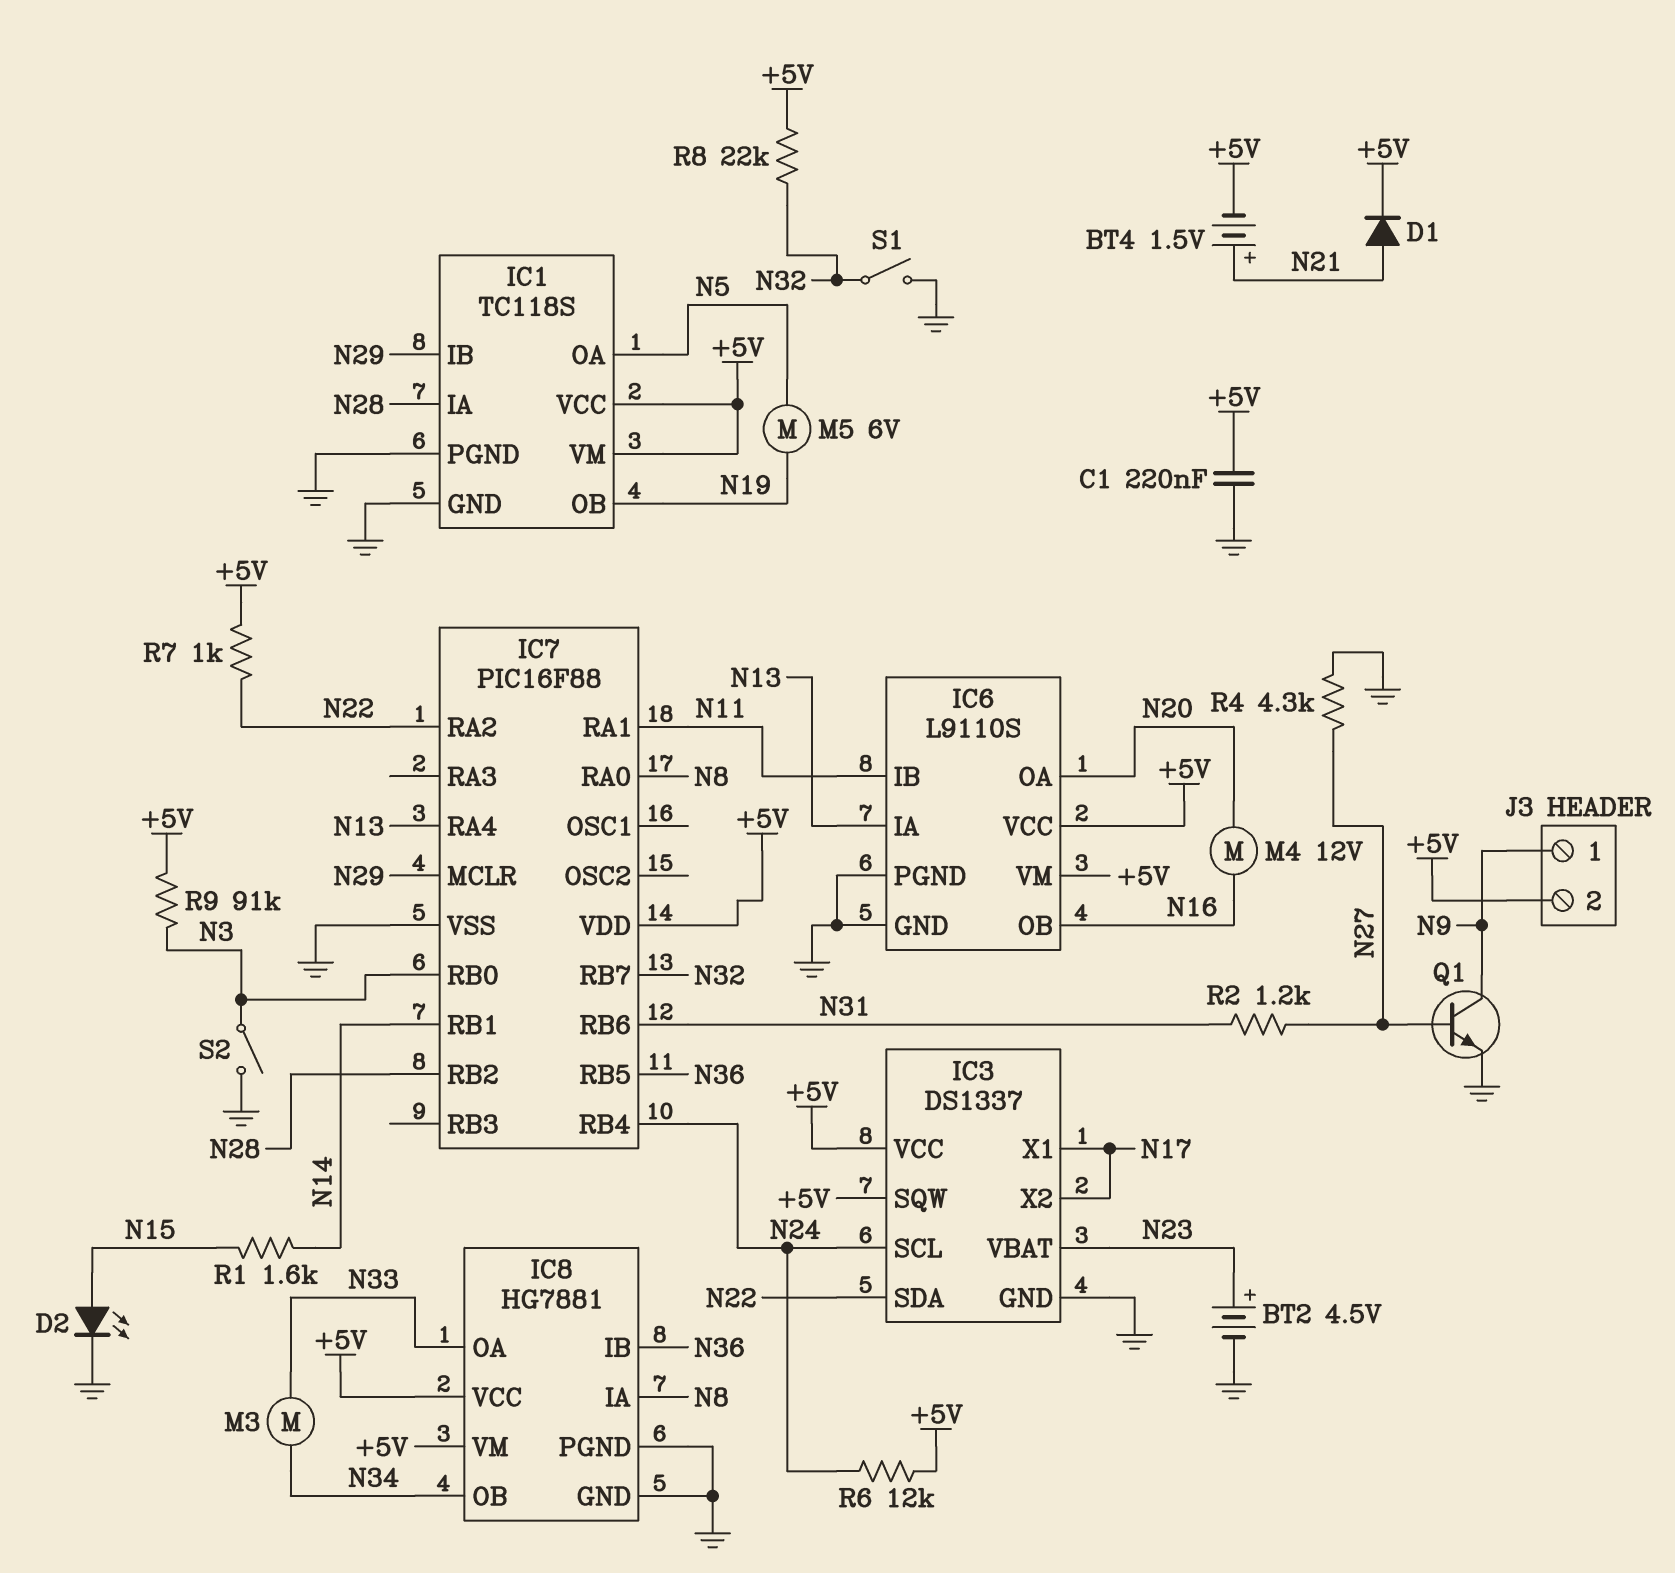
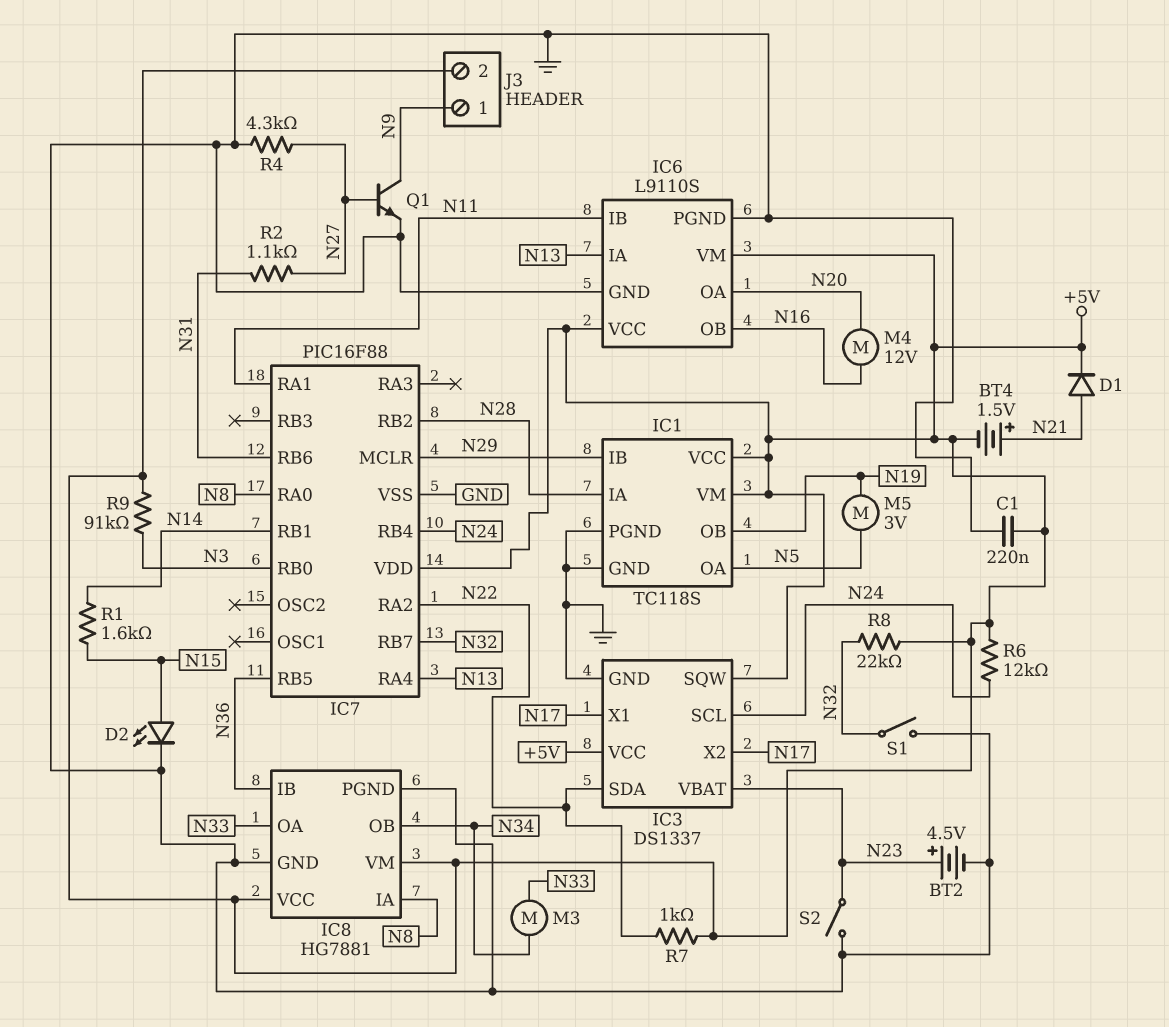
M5: motor 6V (N5, N19) -> motor 3V (N5, N19)
R2: 1.2k (N27, N31) -> 1.1k (N27, N31)
S2: switch (GND, N3) -> switch (GND, N23)

